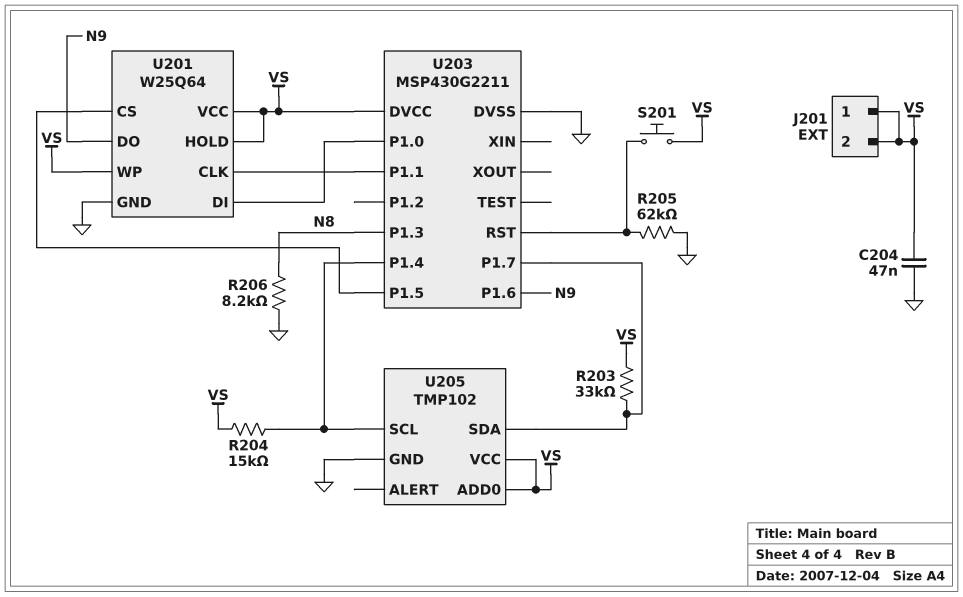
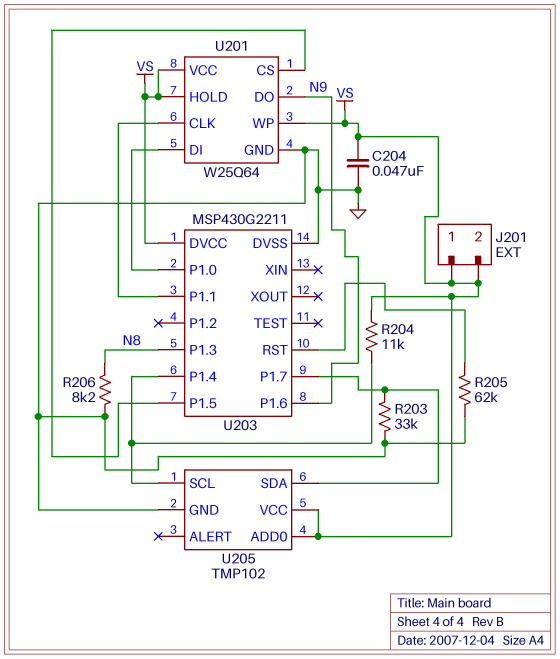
R203: 33k (U203/P1.7, VS) -> 33k (GND, U203/P1.7)
R204: 15k (U203/P1.4, VS) -> 11k (U203/P1.4, VS)
S201: button (U203/RST, VS) -> none

